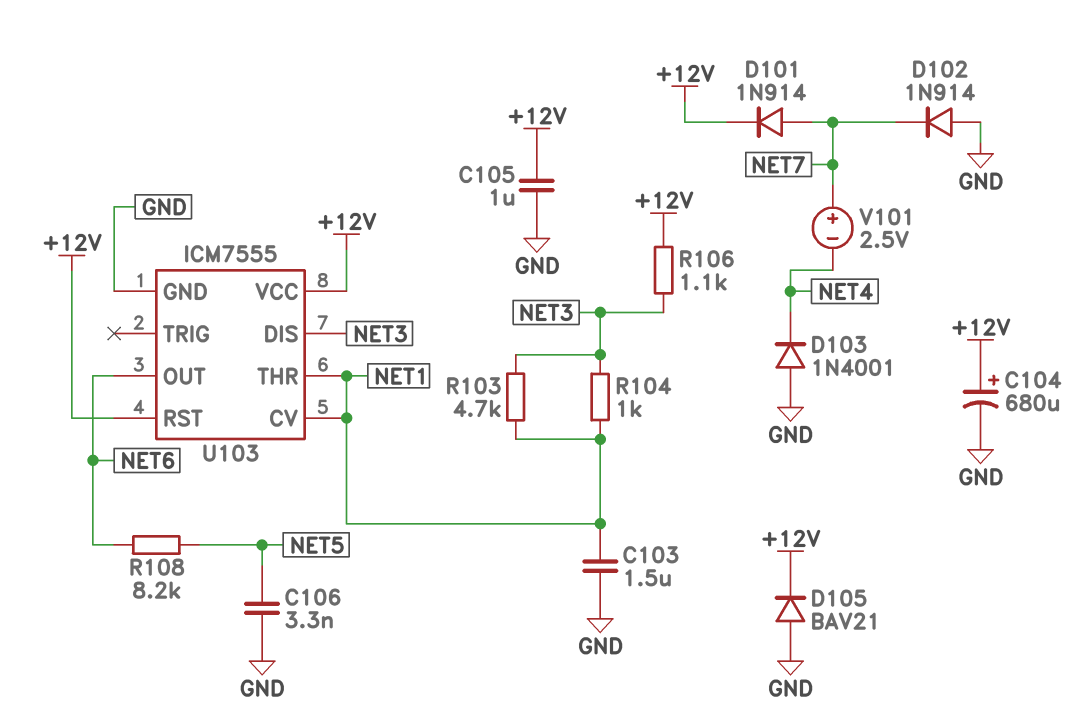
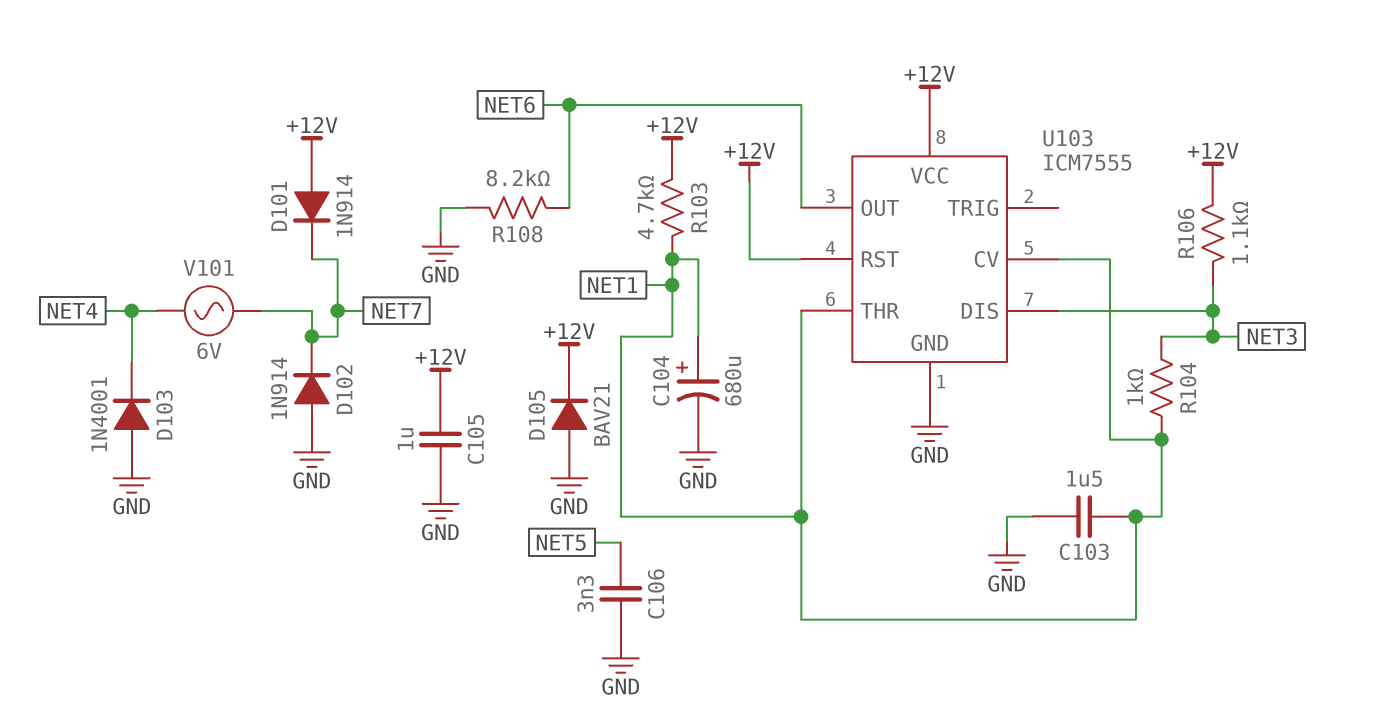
C104: 680uF (plus +12V, minus GND) -> 680uF (plus NET1, minus GND)
D101: diode 1N914 (A NET7, K +12V) -> diode 1N914 (A +12V, K NET7)
R103: 4.7k (NET1, NET3) -> 4.7k (+12V, NET1)
R108: 8.2k (NET5, NET6) -> 8.2k (GND, NET6)
V101: 2.5V (plus NET7, minus NET4) -> AC 6V (NET4, NET7)

